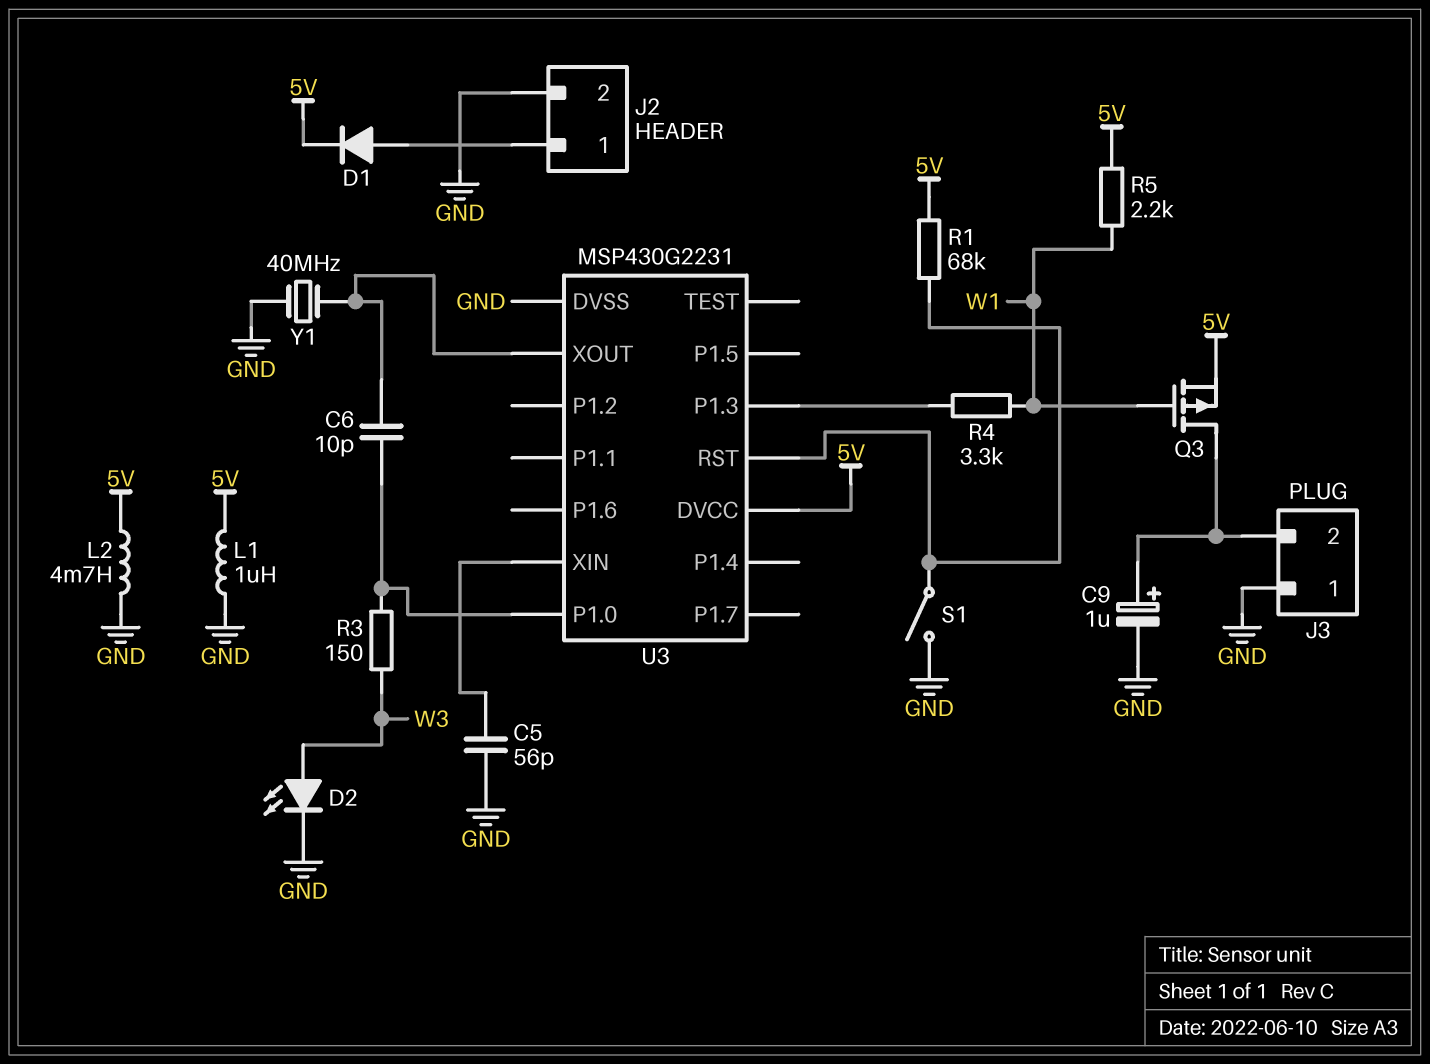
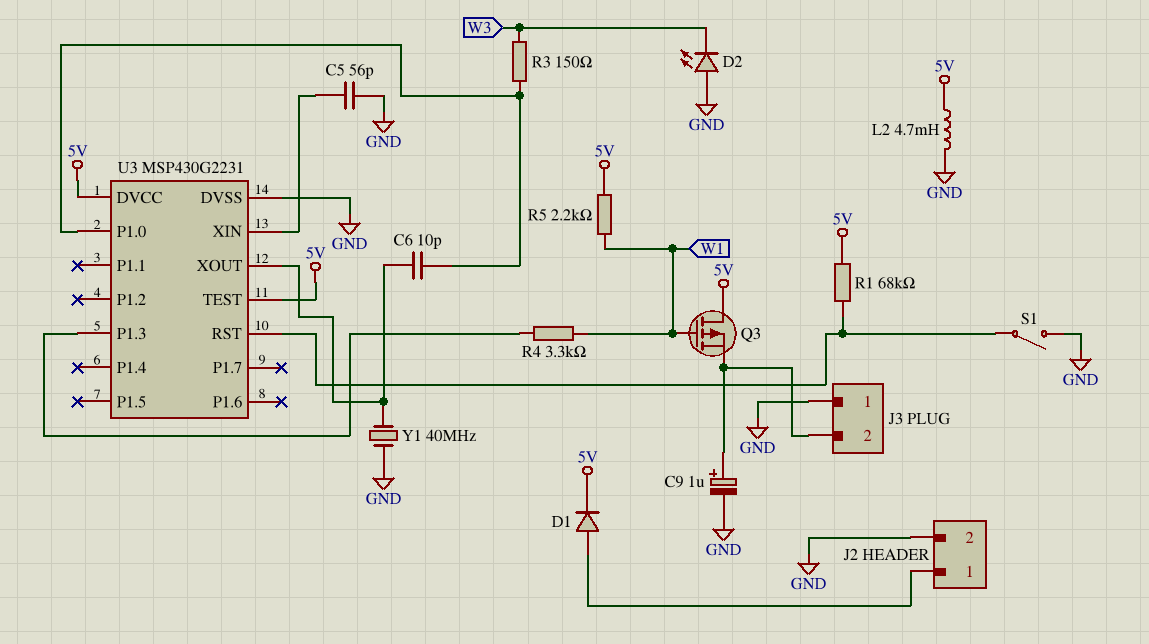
D2: LED (A W3, K GND) -> LED (A GND, K W3)
L1: 1uH (5V, GND) -> none
Q3: PMOS (G W1, D J3/2, S 5V) -> PMOS (G W1, D 5V, S J3/2)
U3 pin TEST: none -> 5V

